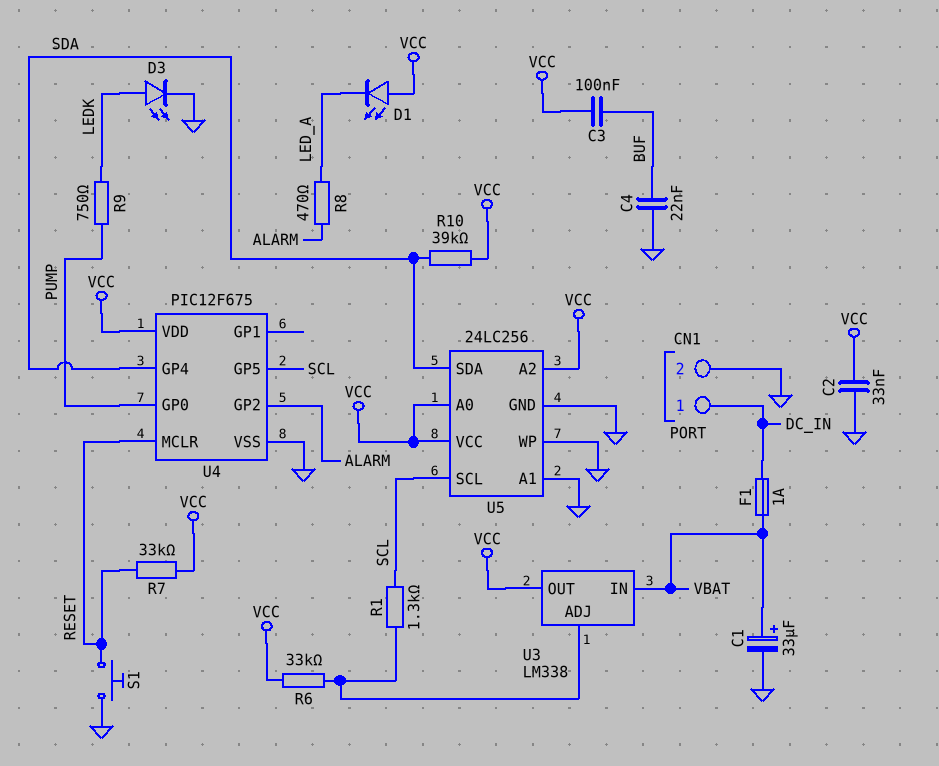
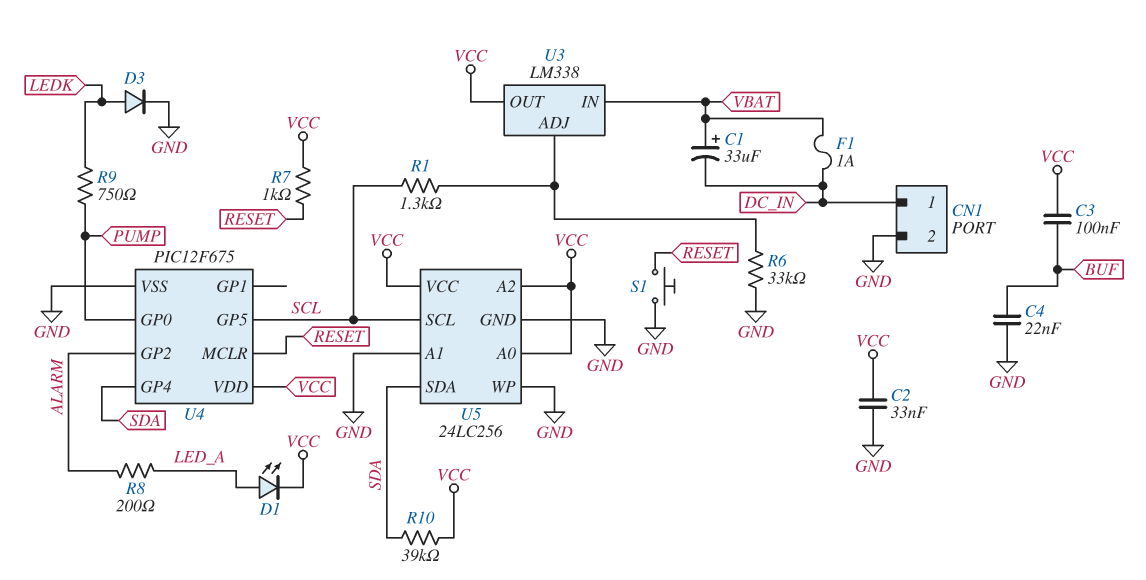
C1: 33uF (plus VBAT, minus GND) -> 33uF (plus VBAT, minus DC_IN)
D1: LED (A VCC, K LED_A) -> LED (A LED_A, K VCC)
D3: LED (A LEDK, K GND) -> diode (A LEDK, K GND)
R6: 33k (U3/ADJ, VCC) -> 33k (GND, U3/ADJ)
R7: 33k (RESET, VCC) -> 1k (RESET, VCC)
R8: 470 (ALARM, LED_A) -> 200 (ALARM, LED_A)

